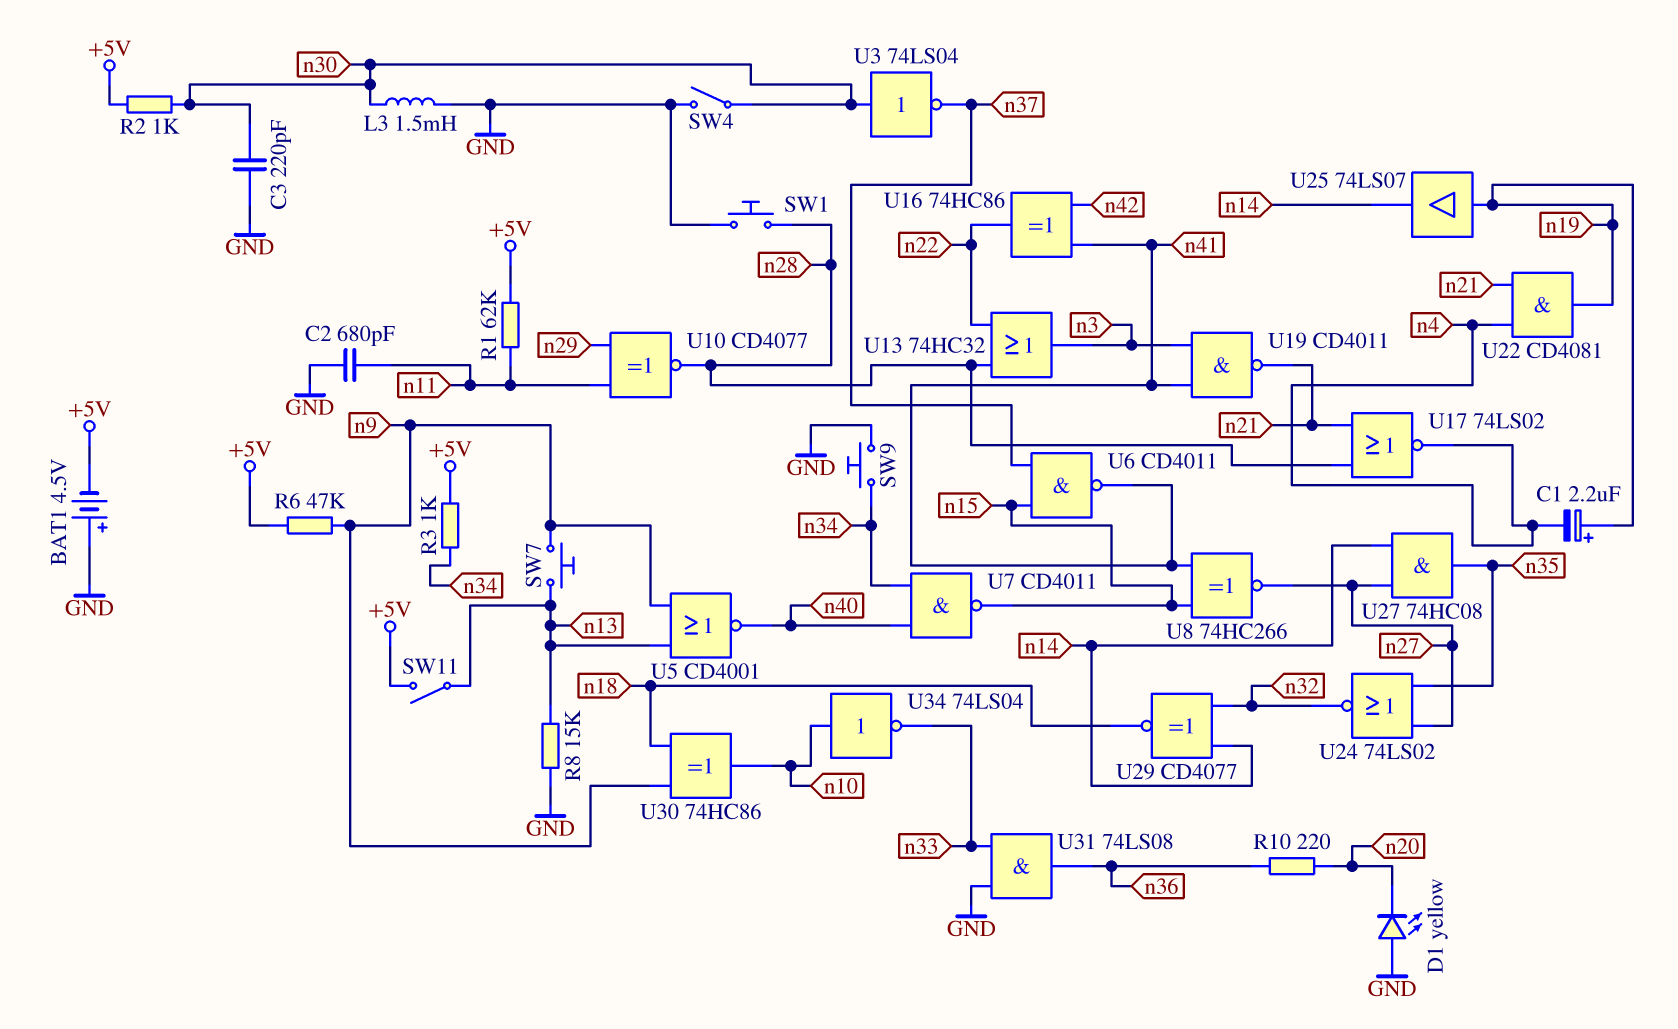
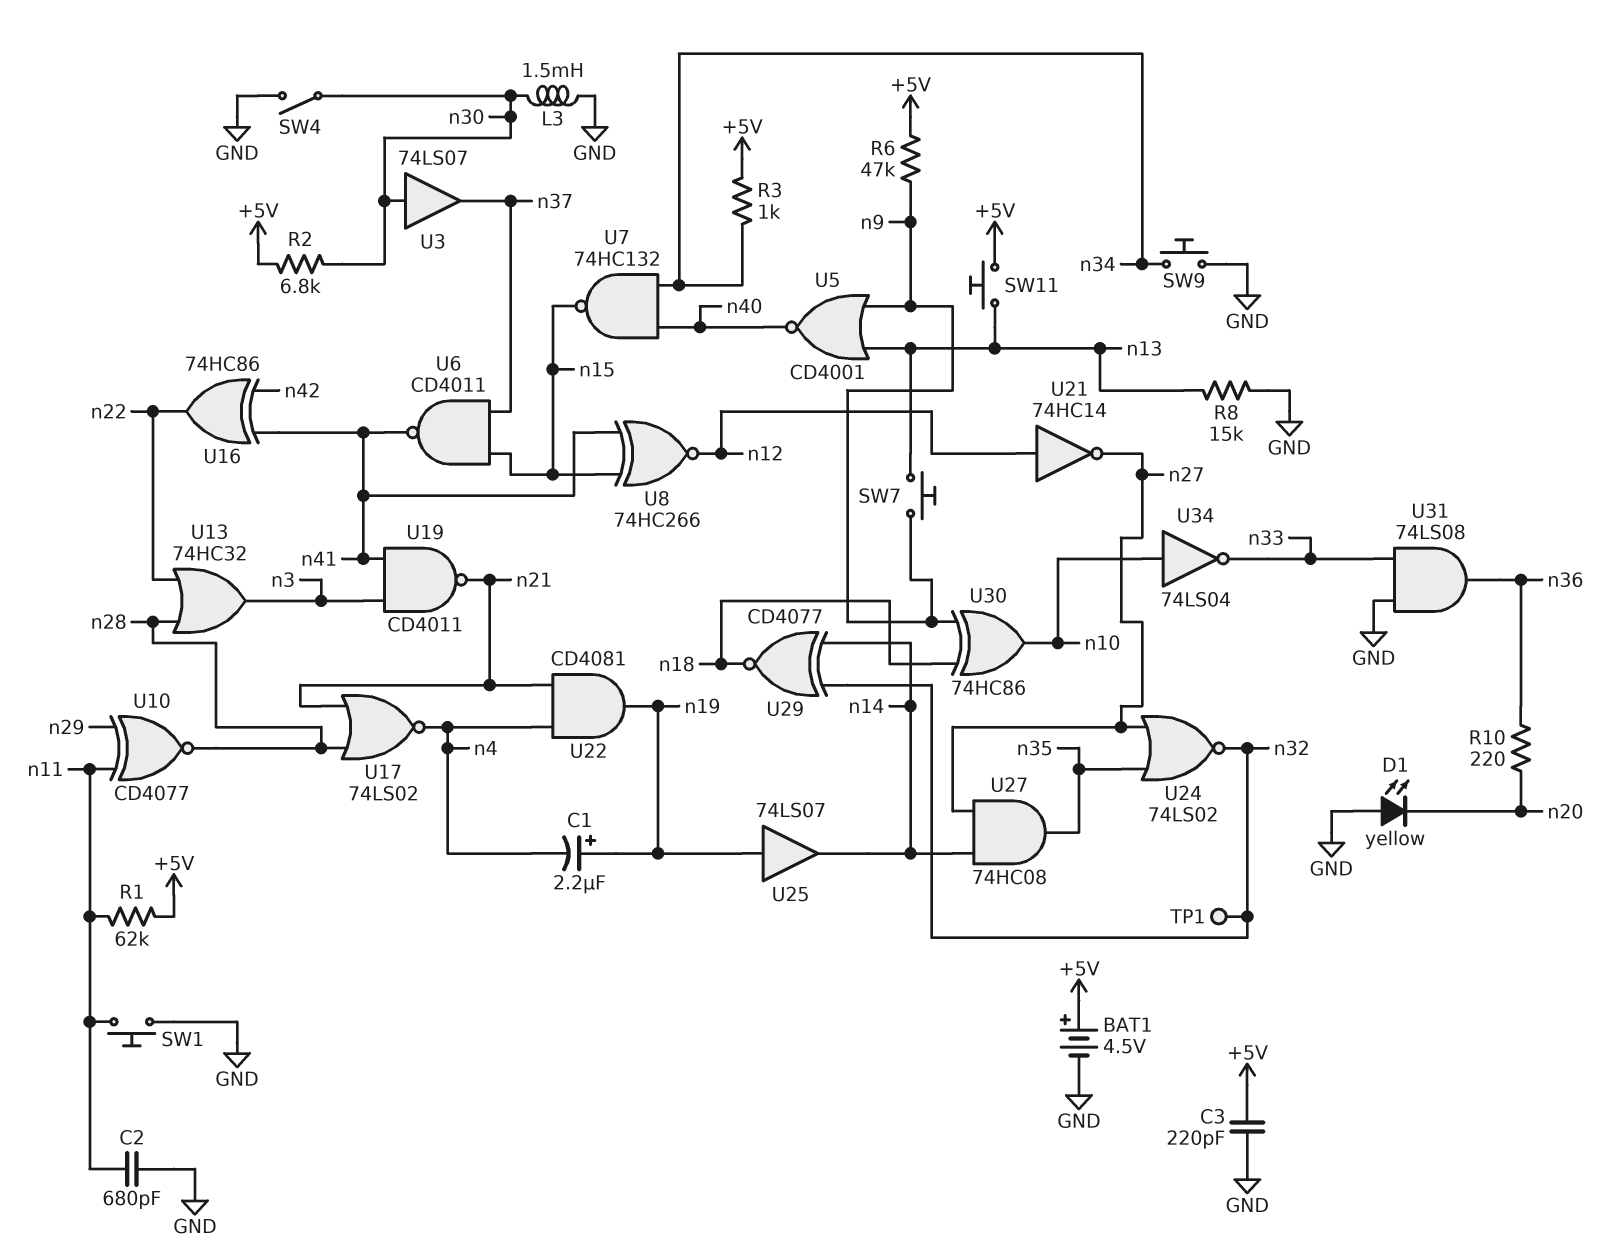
BAT1: 4.5V (plus GND, minus +5V) -> 4.5V (plus +5V, minus GND)
C3: 220pF (GND, n30) -> 220pF (+5V, GND)
R2: 1k (+5V, n30) -> 6.8k (+5V, n30)
SW1: button (GND, n28) -> button (GND, n11)
SW11: switch (+5V, n13) -> button (+5V, n13)
TP1: none -> test point (n32)
U3: NOT 74LS04 (in n30, out n37) -> buffer 74LS07 (in n30, out n37)
U7: NAND CD4011 (in n34, in n40, out n15) -> NAND 74HC132 (in n34, in n40, out n15)
U8: XNOR 74HC266 (in n15, in n41, out n27) -> XNOR 74HC266 (in n15, in n41, out n12)
U21: none -> NOT 74HC14 (in n12, out n27)

